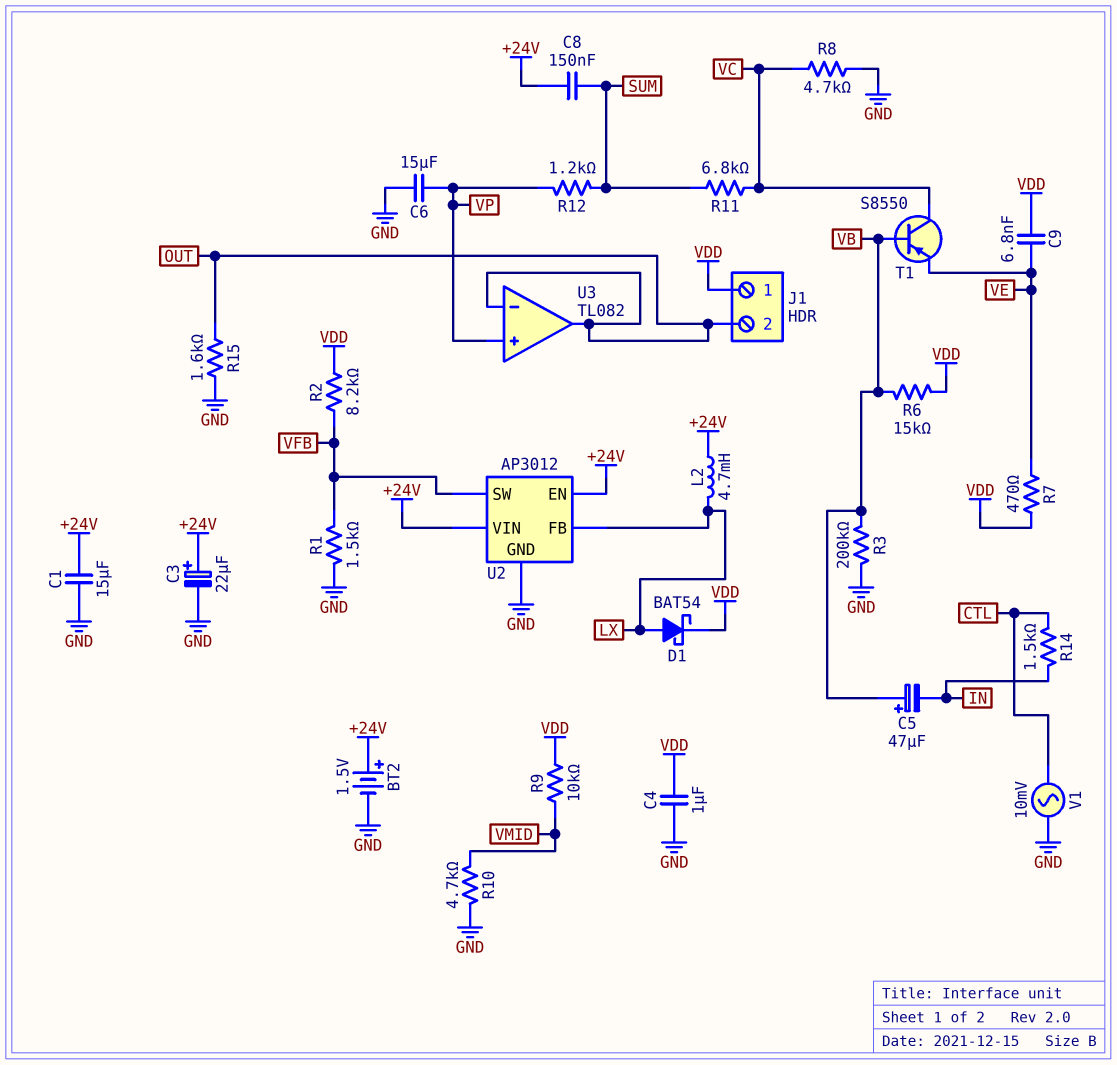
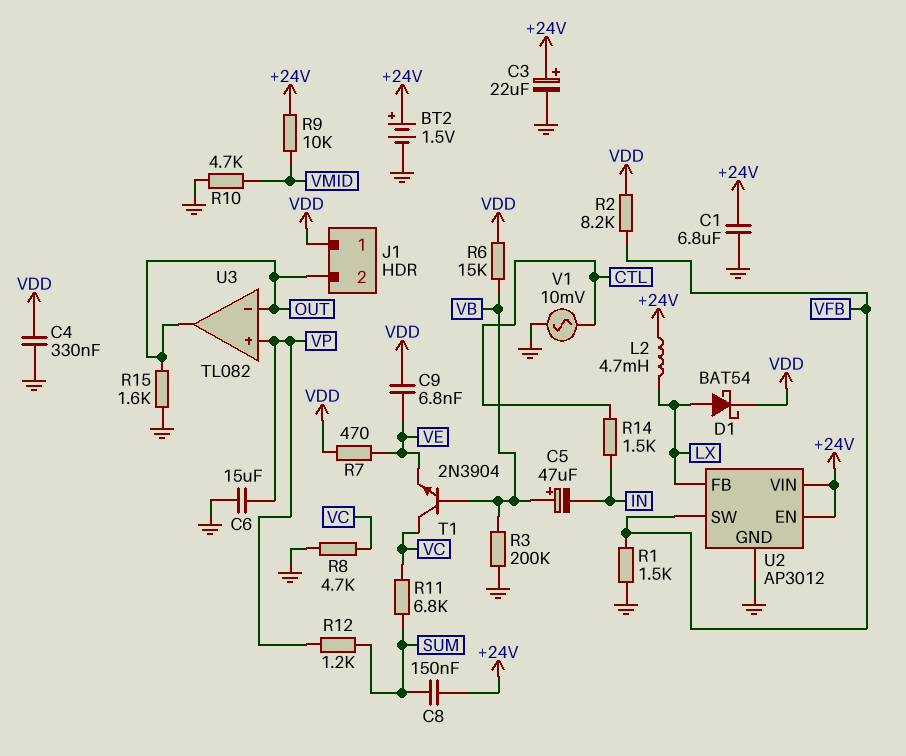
C1: 15uF (+24V, GND) -> 6.8uF (+24V, GND)
C4: 1uF (GND, VDD) -> 330nF (GND, VDD)
R9: 10k (VDD, VMID) -> 10k (+24V, VMID)
T1: PNP S8550 (B VB, C VC, E VE) -> NPN 2N3904 (B VB, C VC, E VE)

